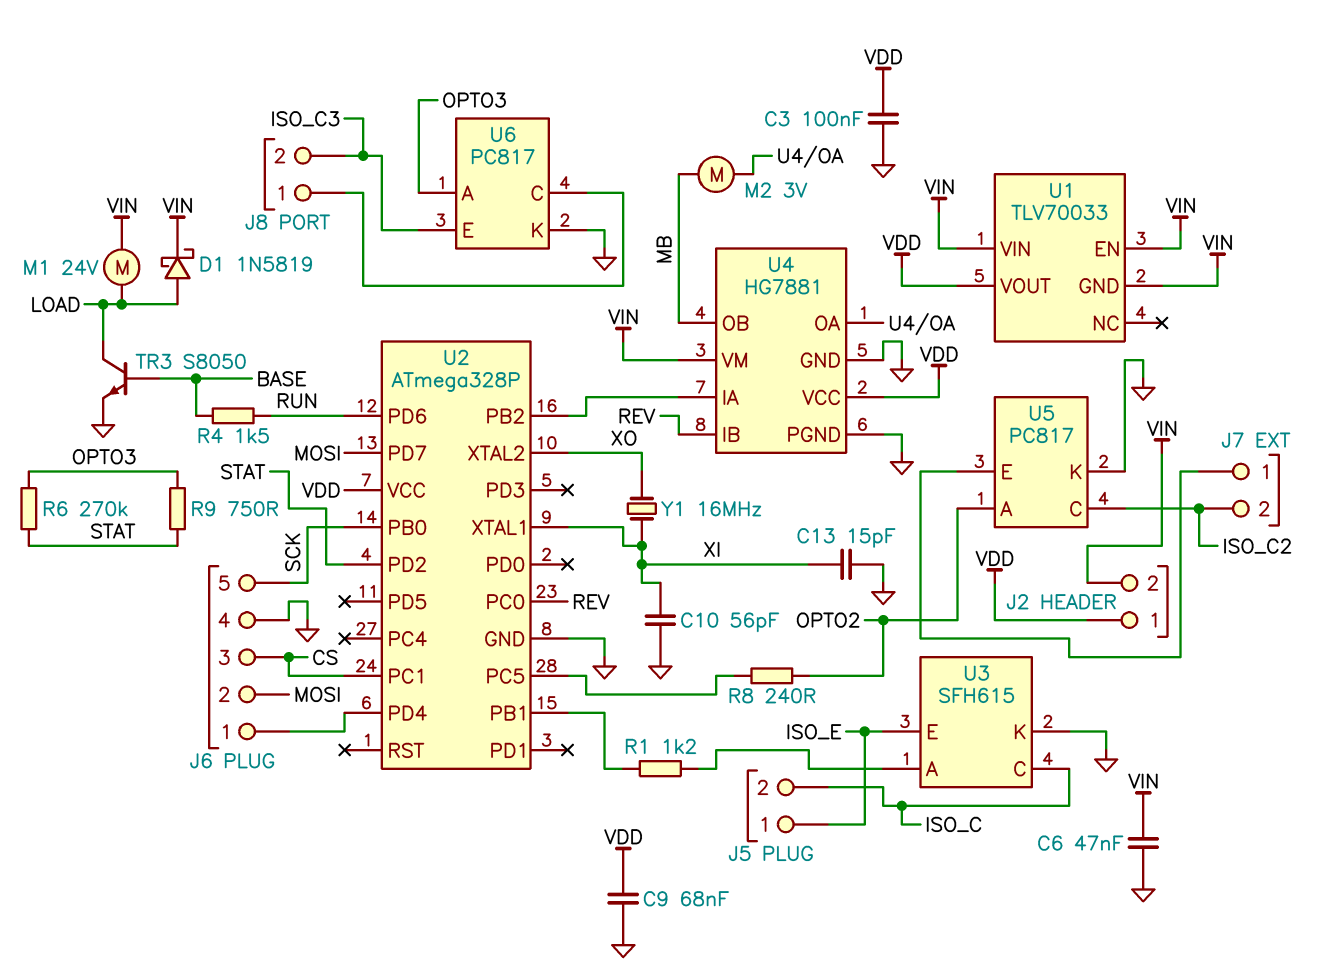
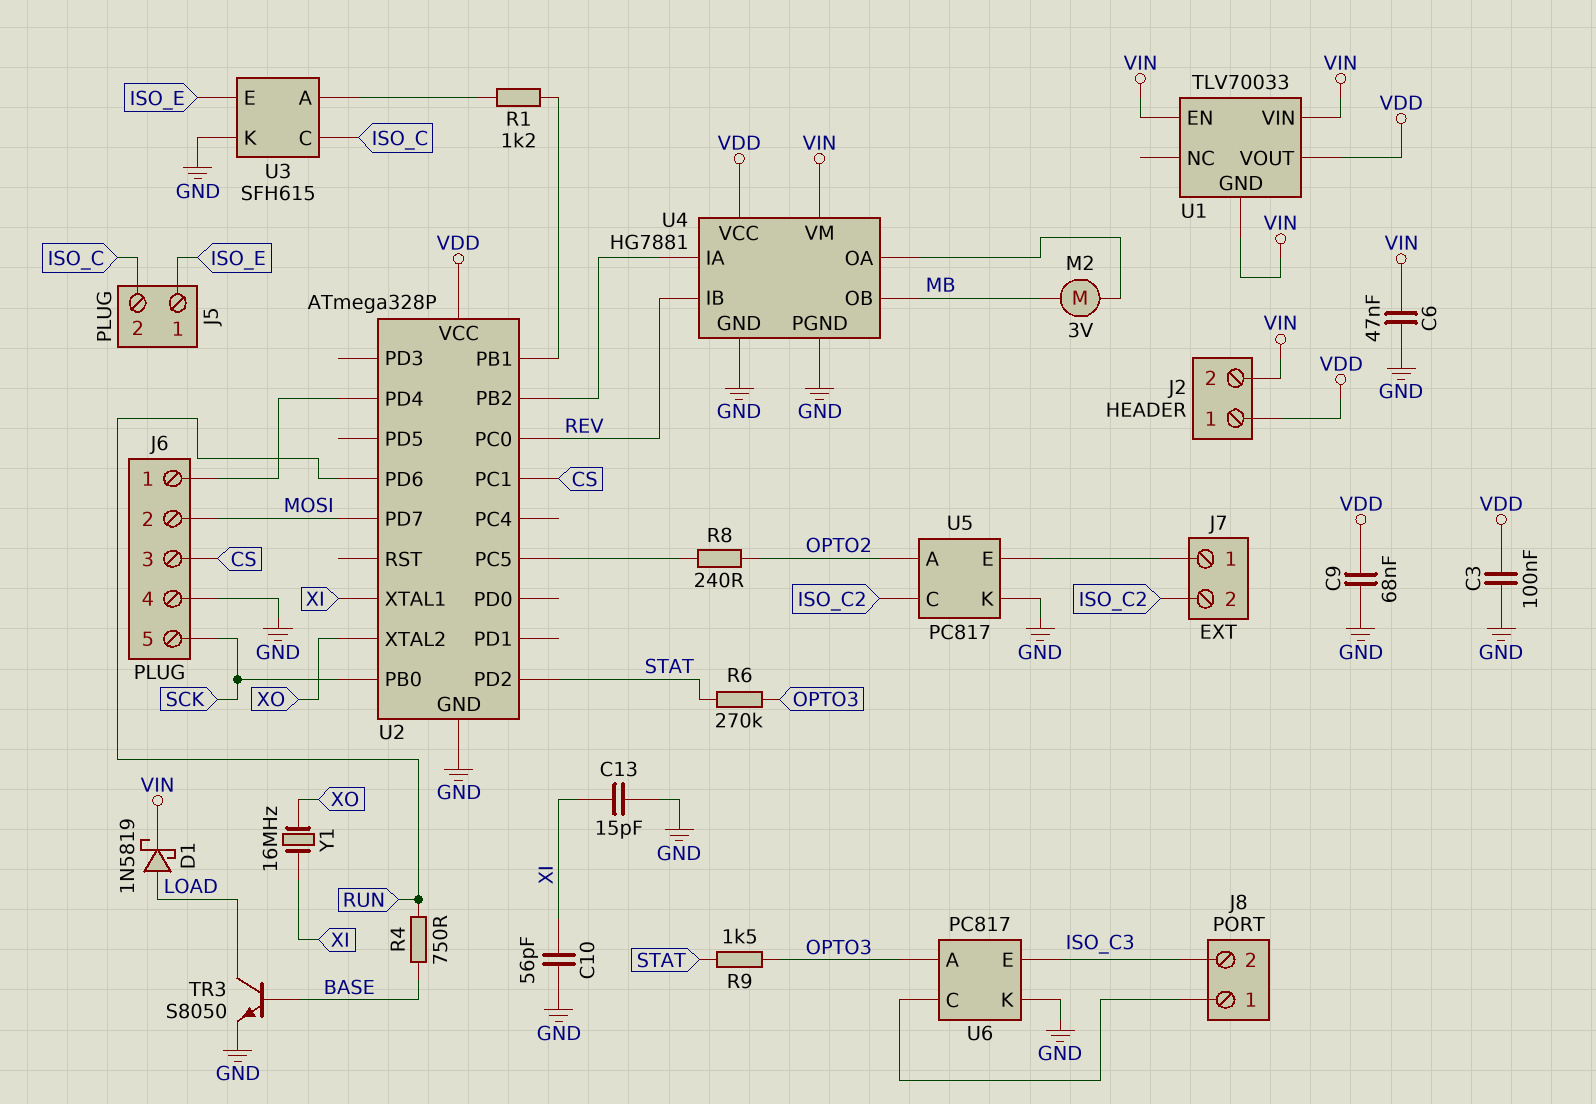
M1: motor 24V (LOAD, VIN) -> none
R4: 1.5k (BASE, RUN) -> 750 (BASE, RUN)
R9: 750 (OPTO3, STAT) -> 1.5k (OPTO3, STAT)

